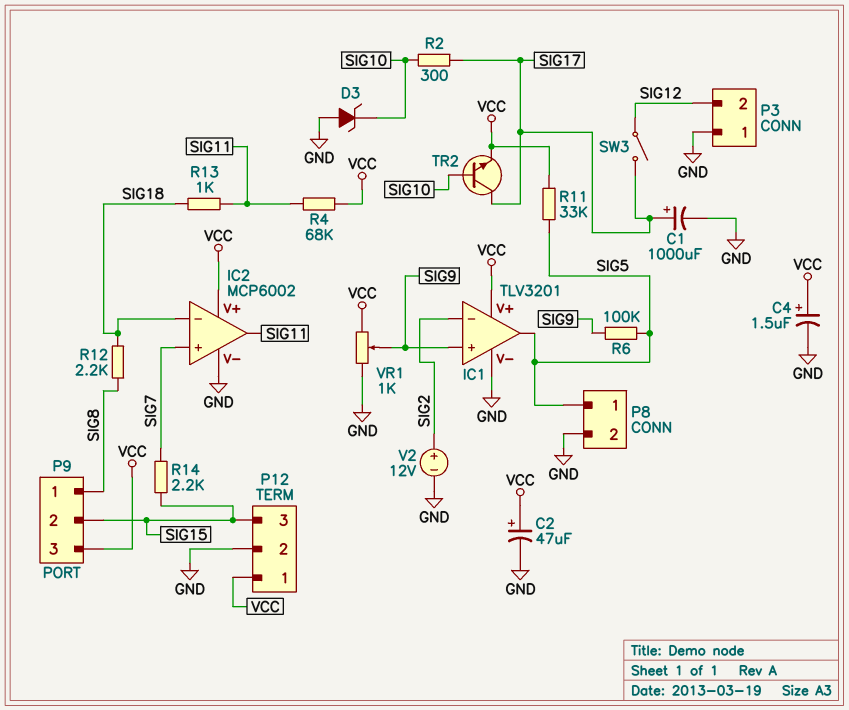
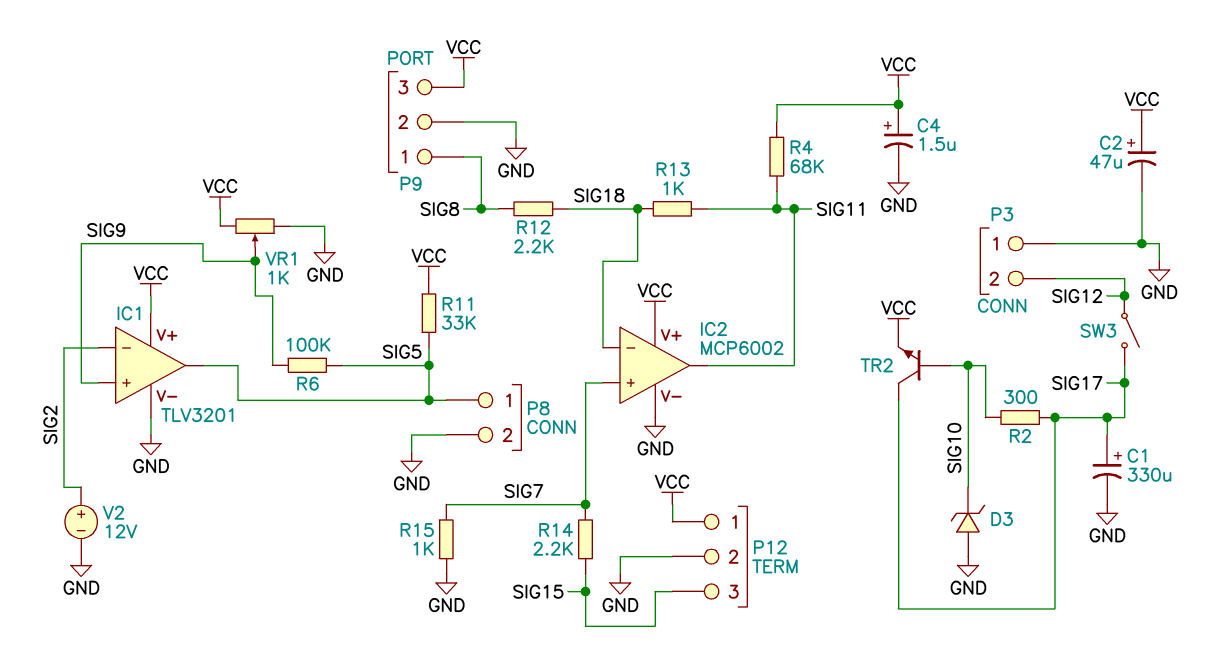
C1: 1000uF (plus SIG17, minus GND) -> 330uF (plus SIG17, minus GND)
P9 pin 2: SIG15 -> GND
R15: none -> 1k (GND, SIG7)

